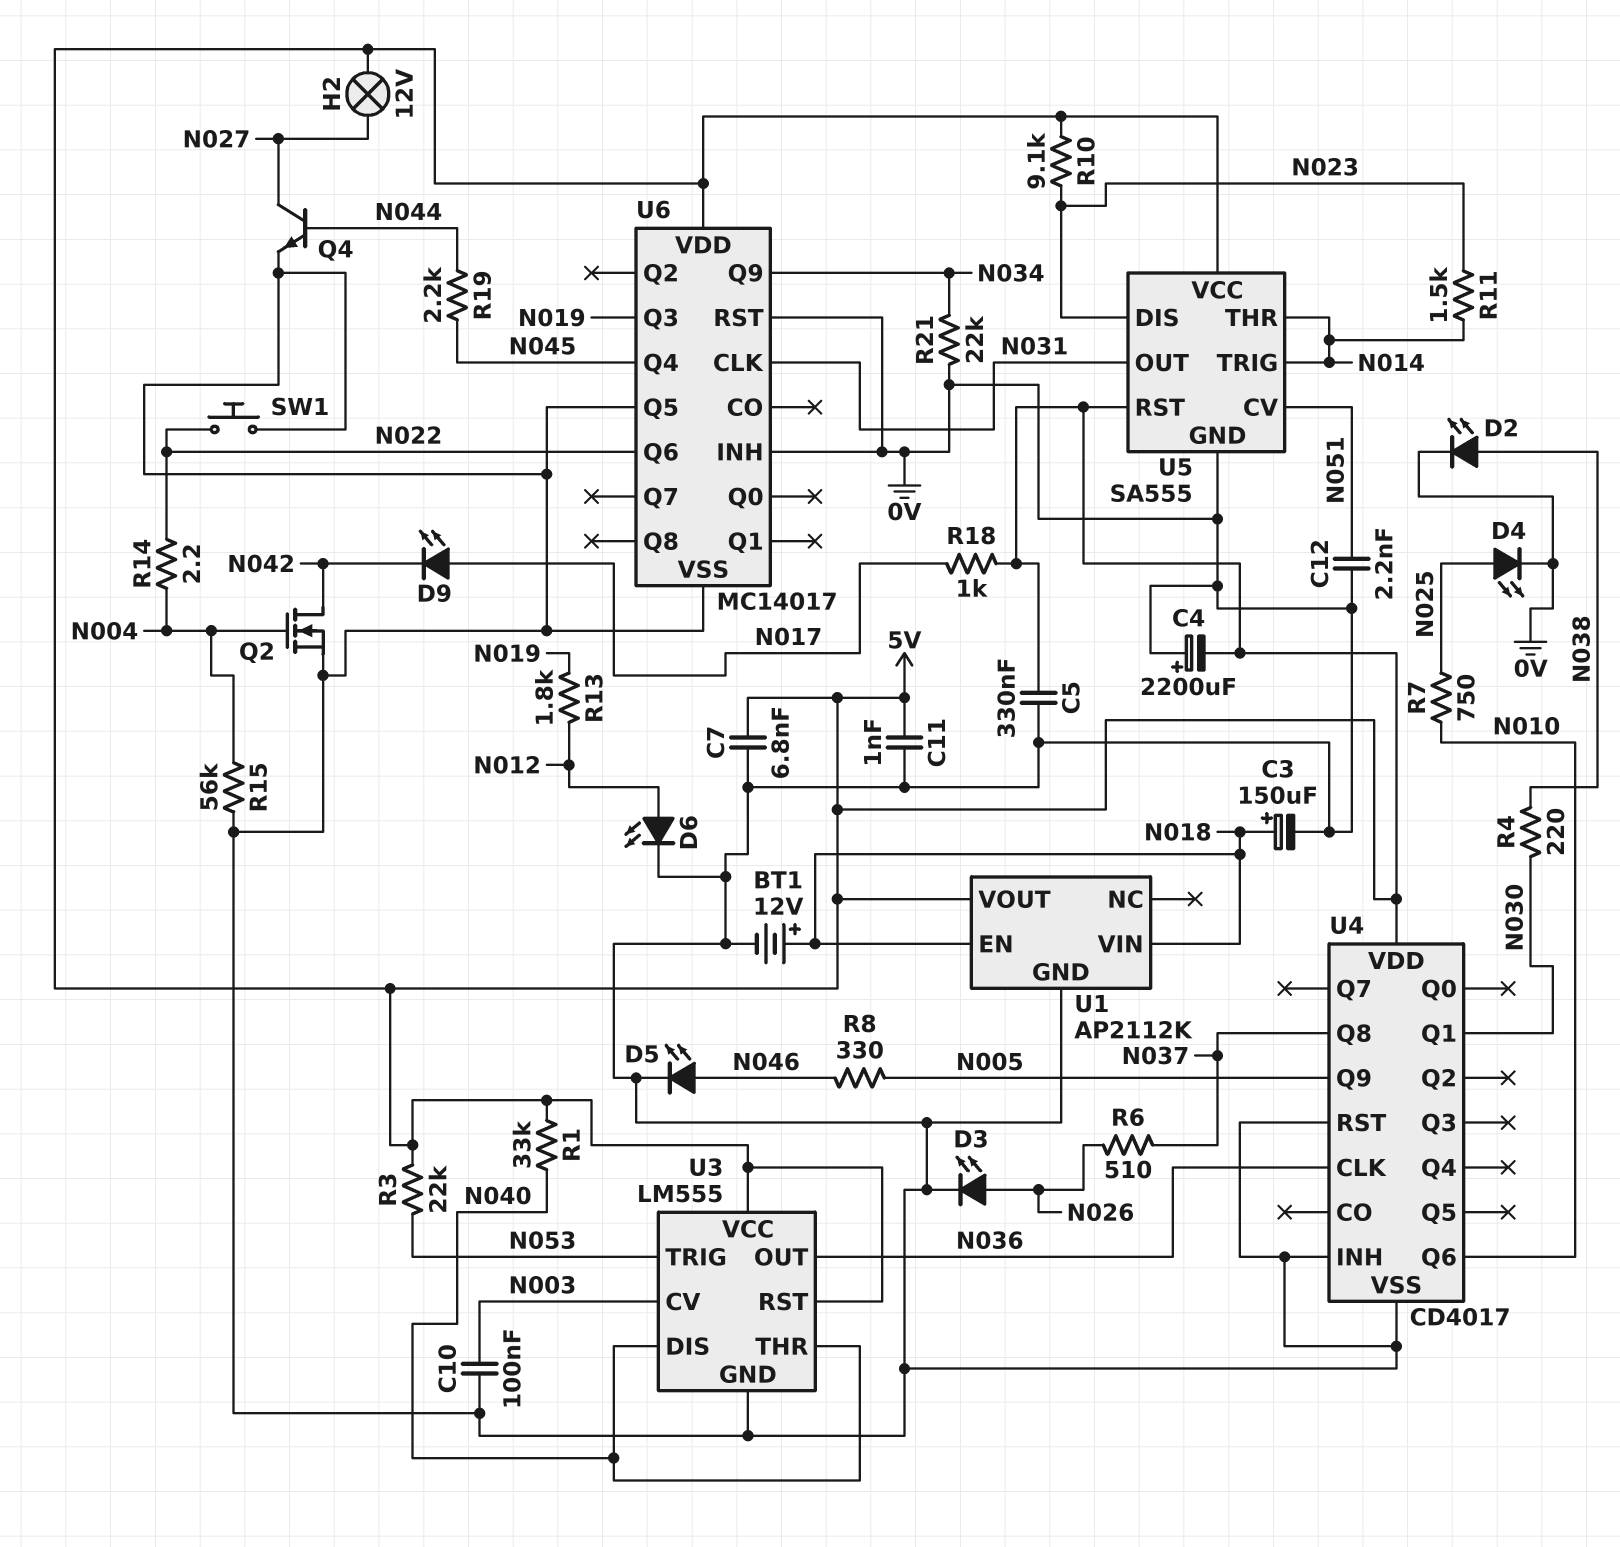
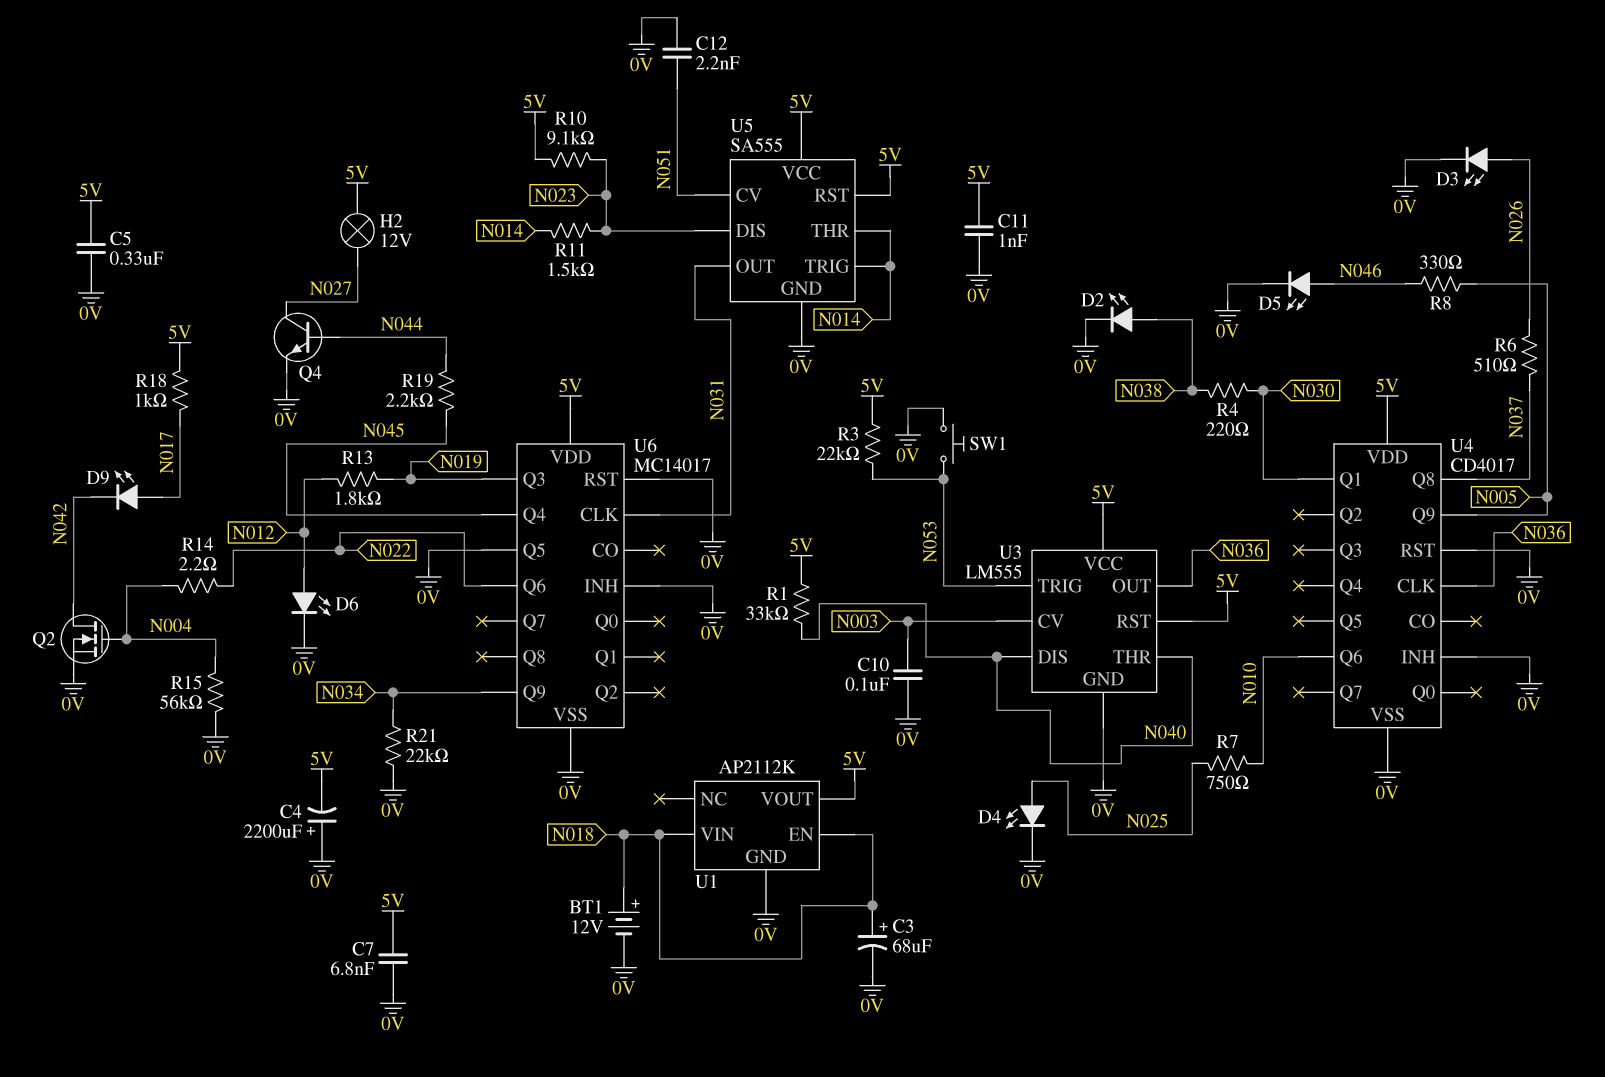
C3: 150uF (plus N018, minus 0V) -> 68uF (plus N018, minus 0V)
SW1: button (0V, N022) -> button (0V, N053)

